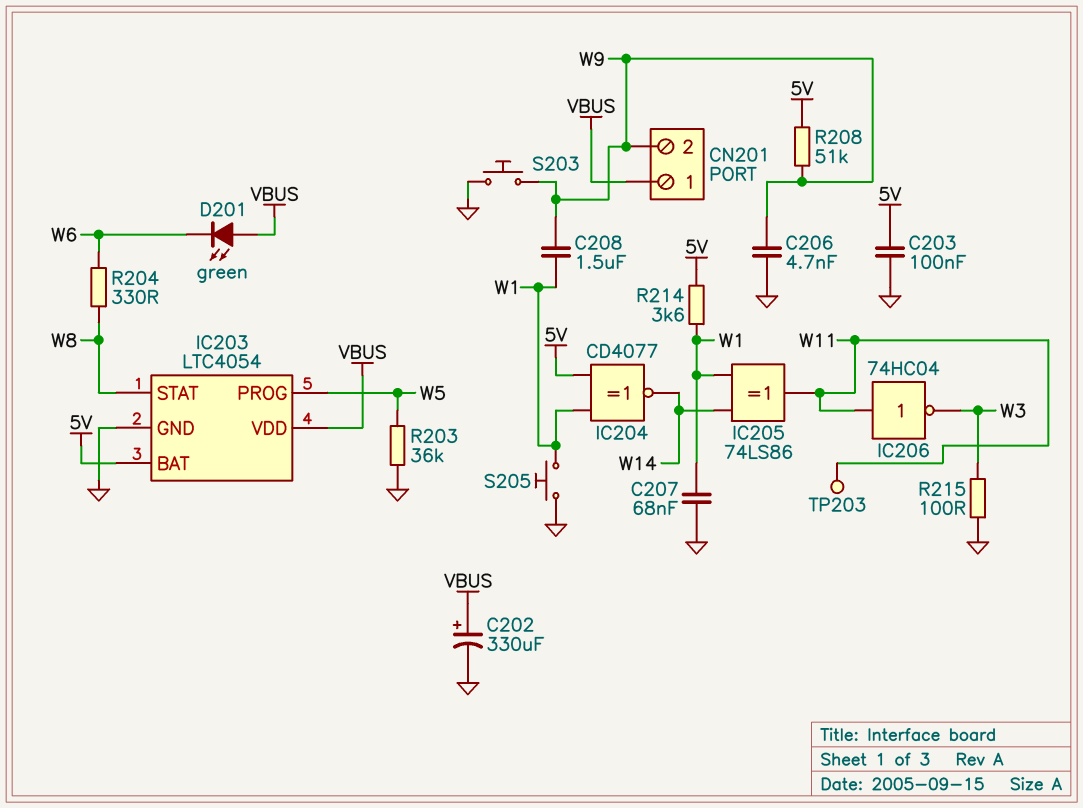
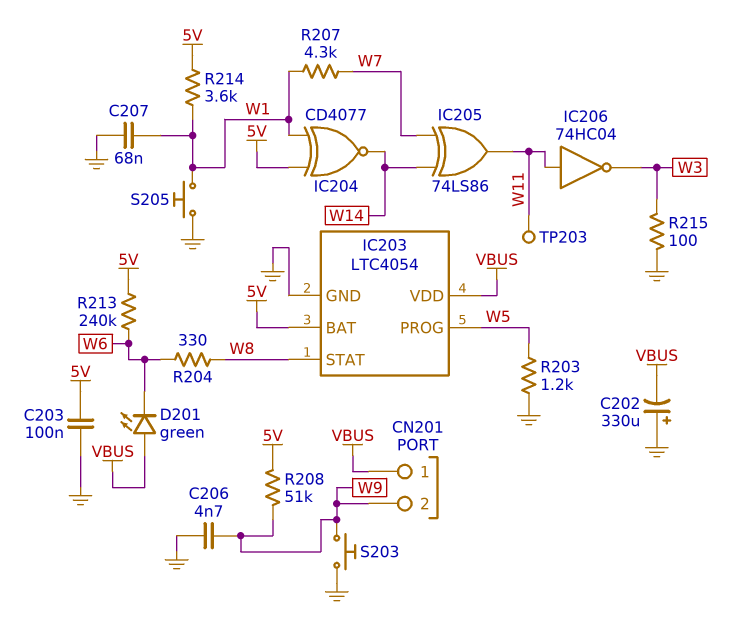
C202: 330uF (plus VBUS, minus GND) -> 330uF (plus GND, minus VBUS)
C208: 1.5uF (W1, W9) -> none
IC205: XOR 74LS86 (in W1, in W14, out W11) -> XOR 74LS86 (in W7, in W14, out W11)
R203: 36k (GND, W5) -> 1.2k (GND, W5)
R207: none -> 4.3k (W1, W7)
R213: none -> 240k (5V, W6)

